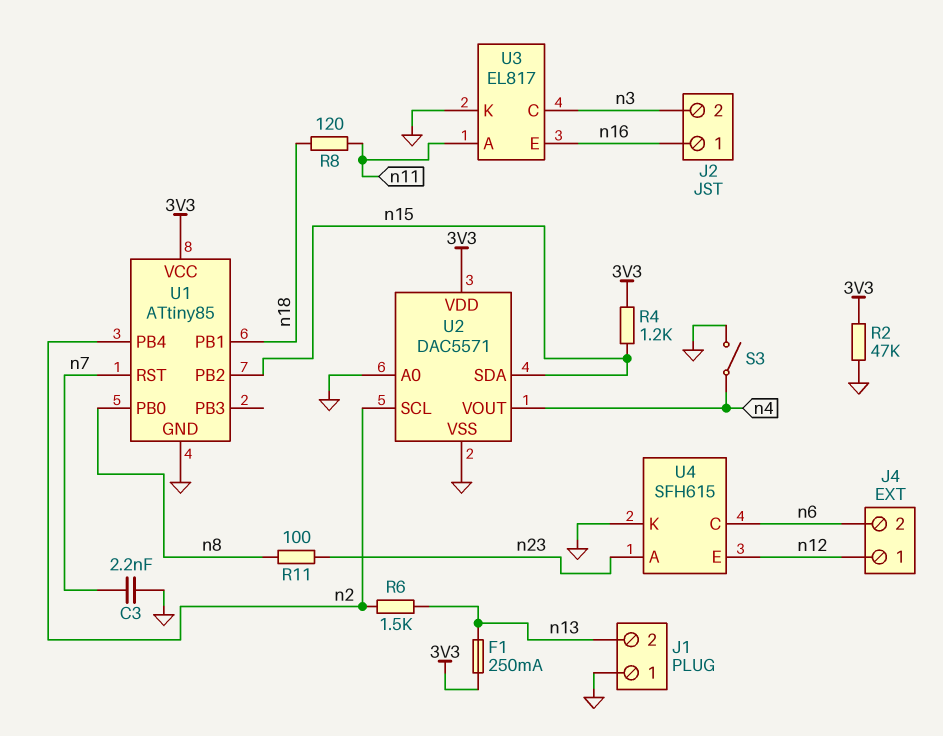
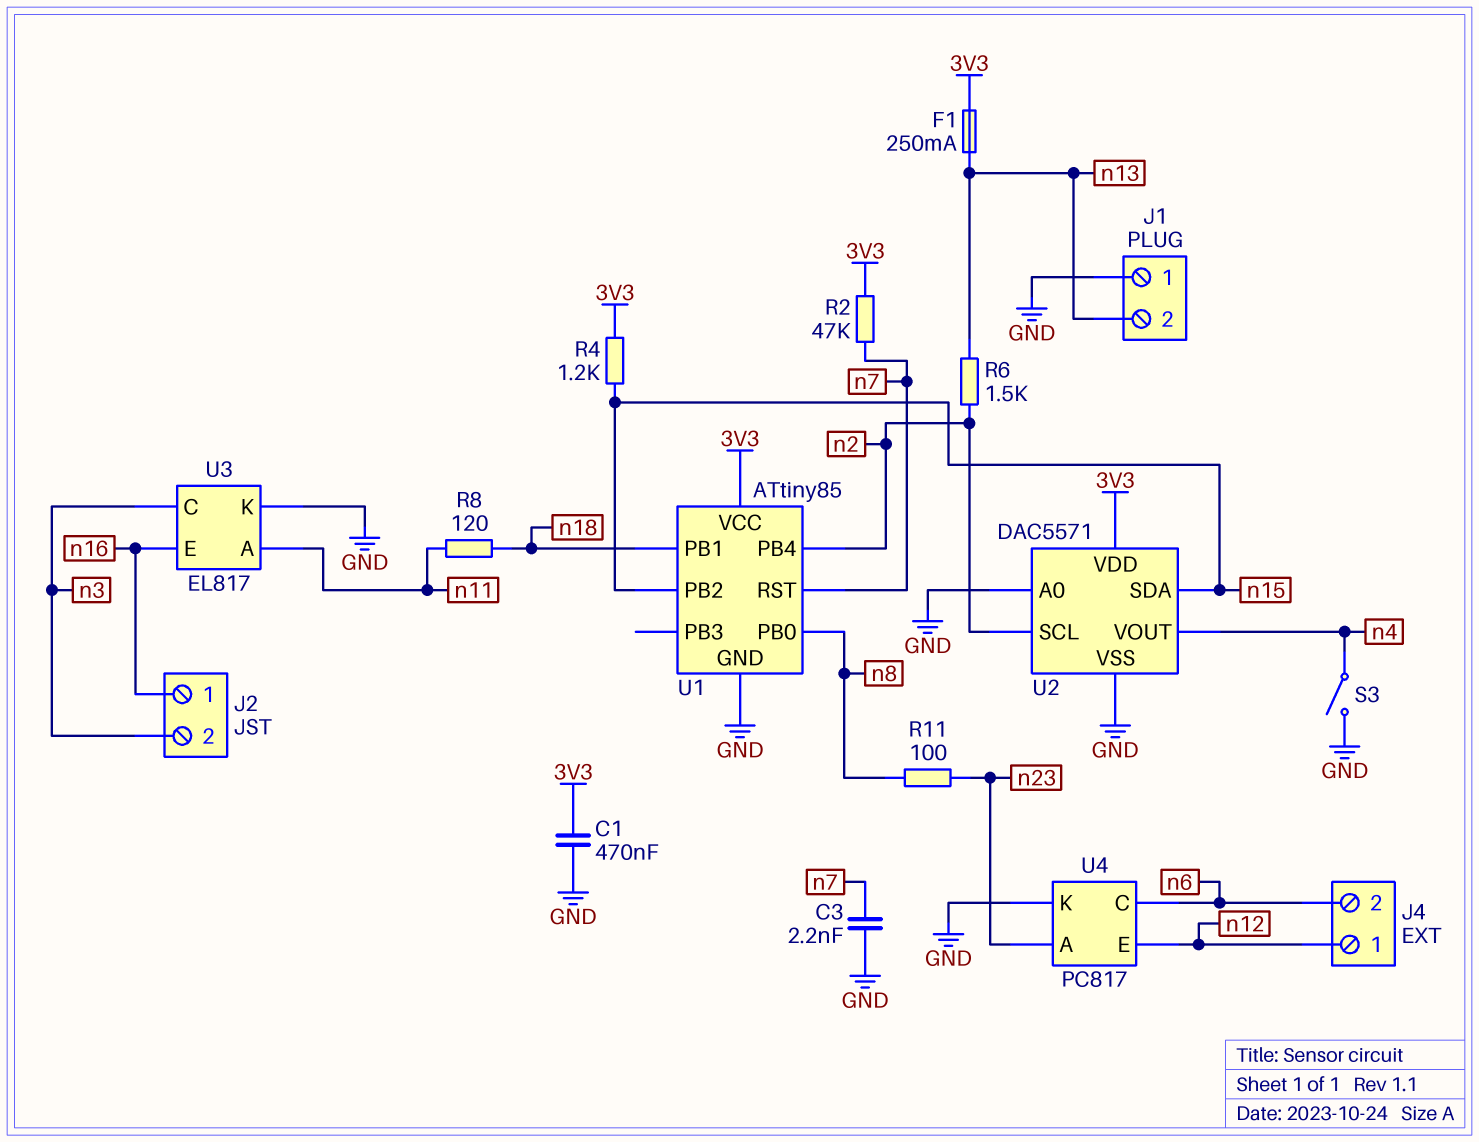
C1: none -> 470nF (3V3, GND)
R2: 47k (3V3, GND) -> 47k (3V3, n7)
U4: SFH615 -> PC817

